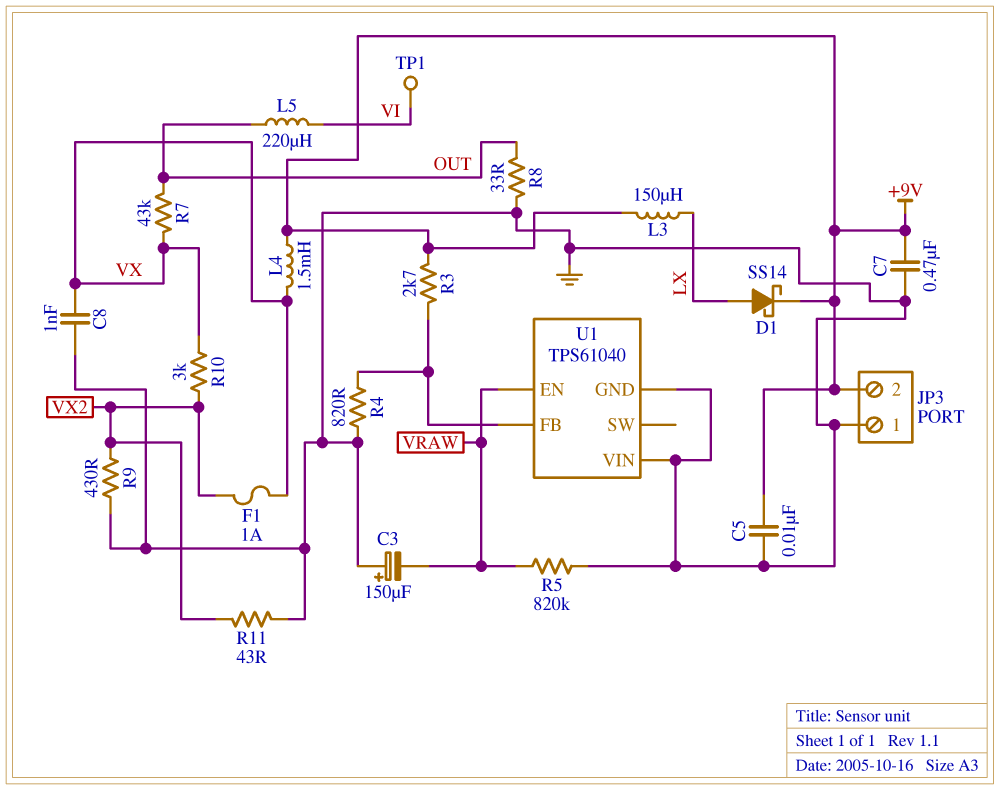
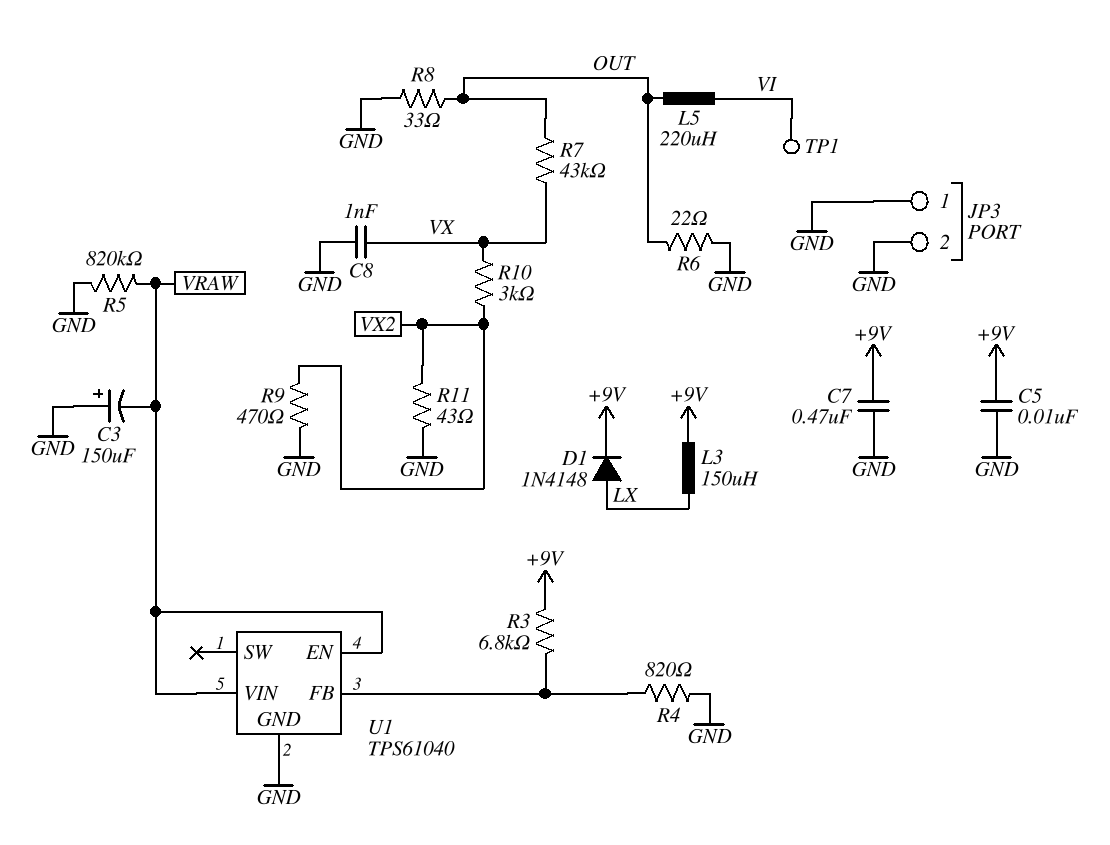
D1: schottky SS14 (A LX, K +9V) -> diode 1N4148 (A LX, K +9V)
F1: 1A (VX, VX2) -> none
JP3 pin 2: +9V -> GND
L4: 1.5mH (+9V, VX) -> none
R3: 2.7k (+9V, U1/FB) -> 6.8k (+9V, U1/FB)
R6: none -> 22 (GND, OUT)
R9: 430 (GND, VX2) -> 470 (GND, VX2)
U1 pin VIN: GND -> VRAW

